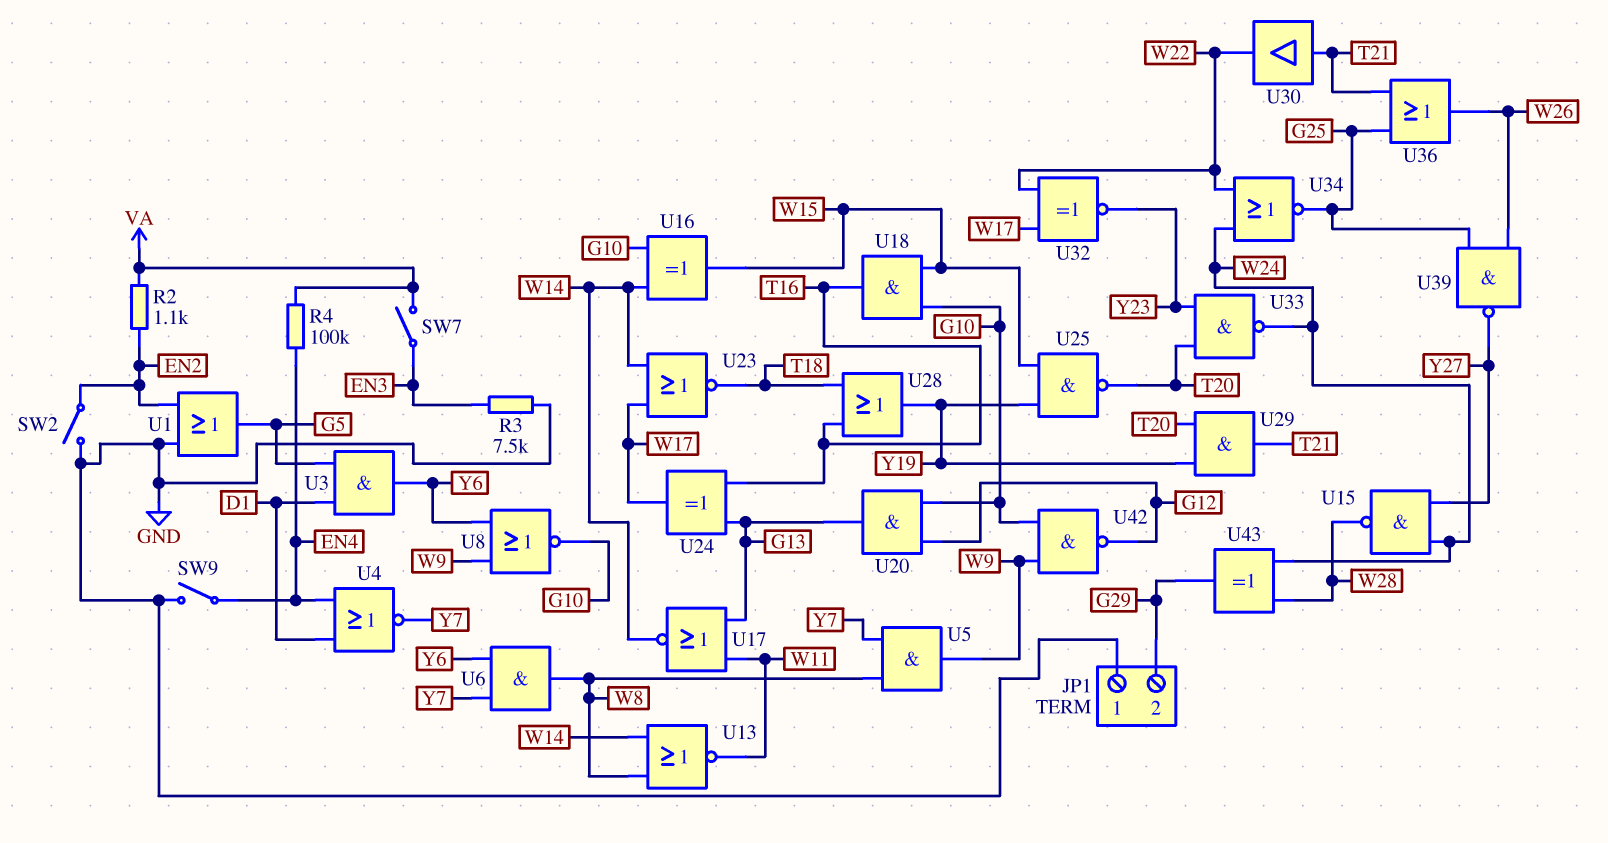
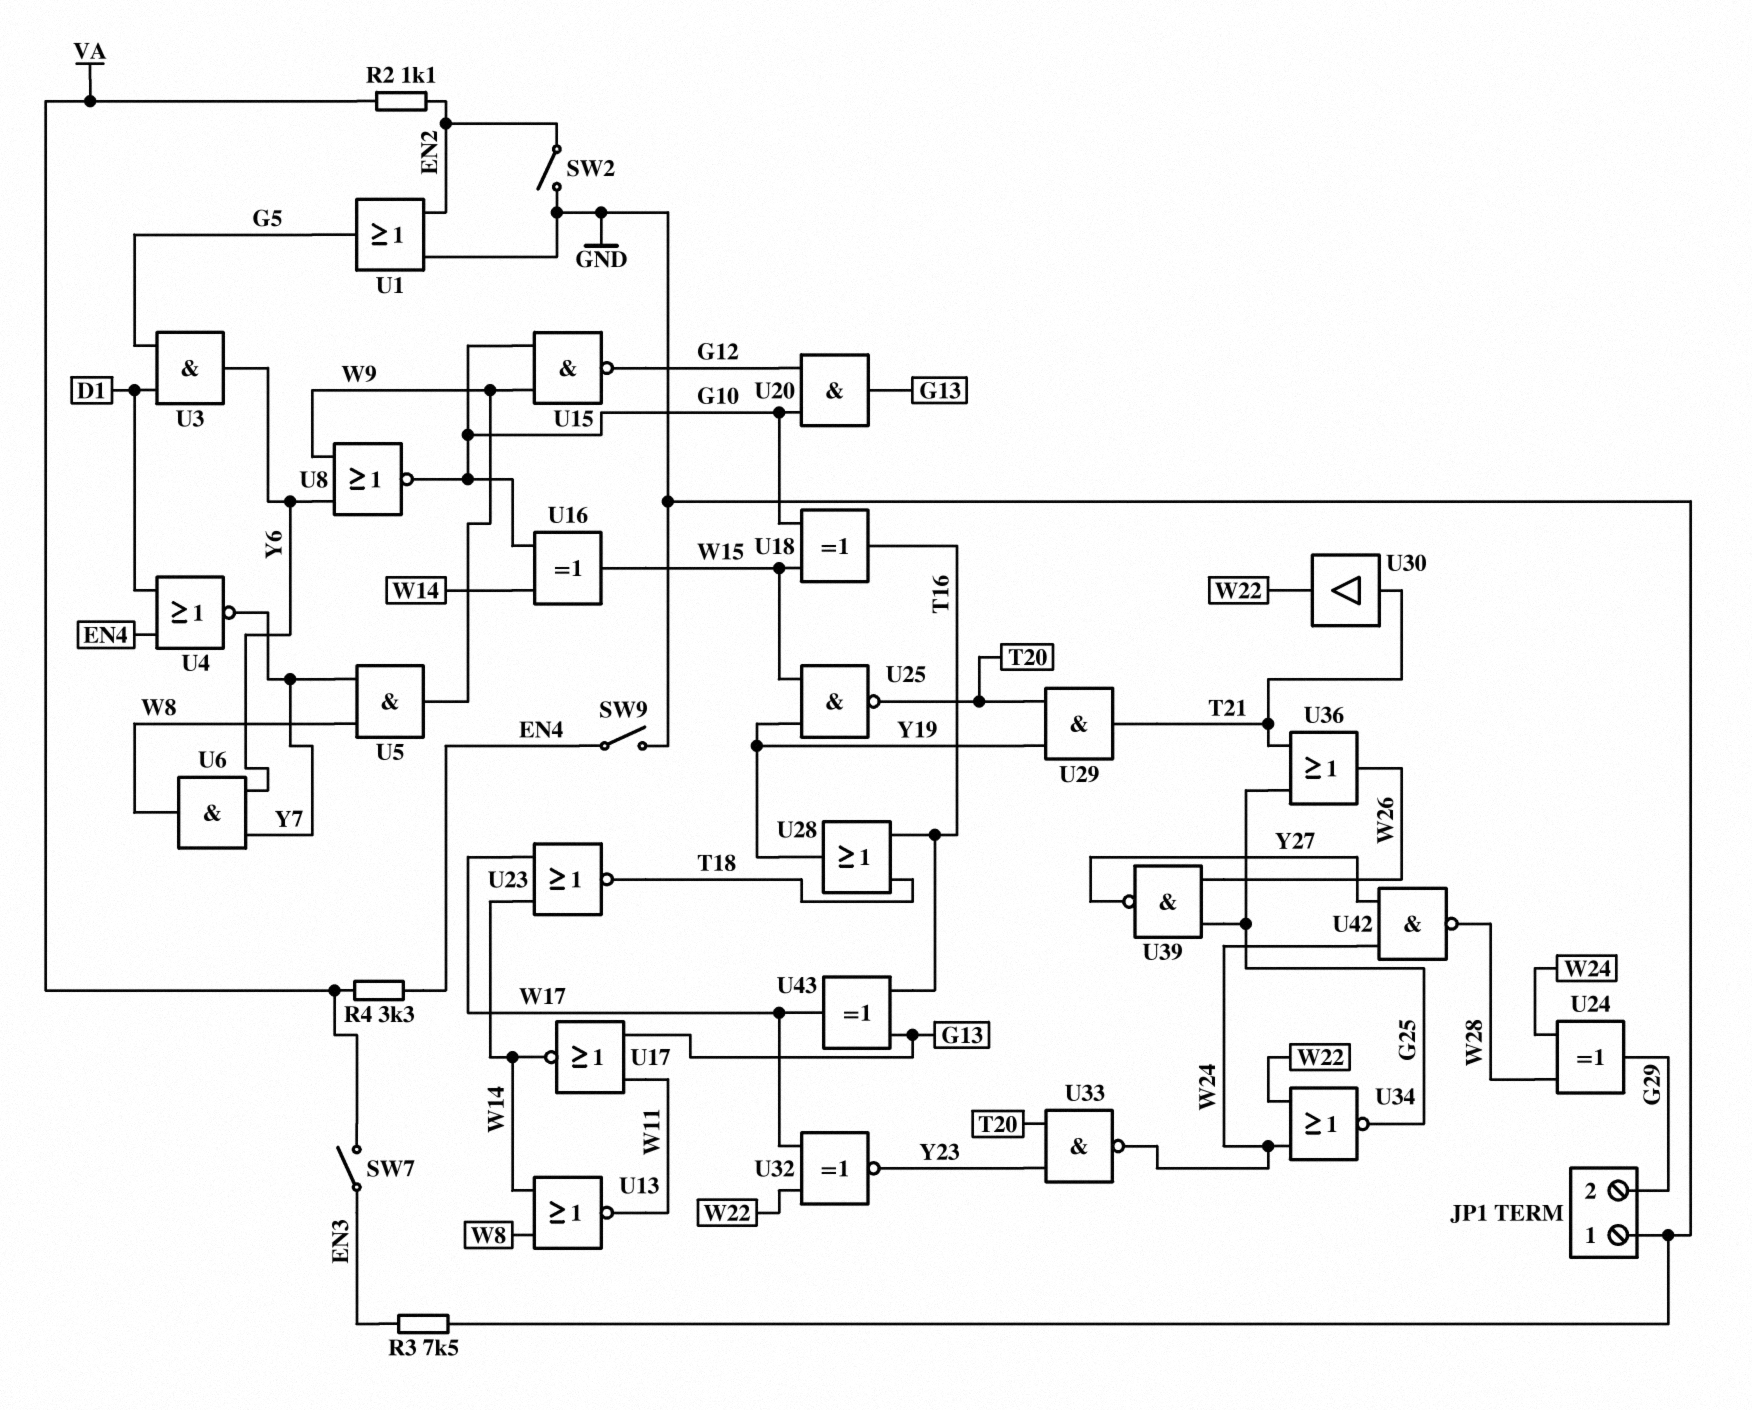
R4: 100k (EN4, VA) -> 3.3k (EN4, VA)
U15: NAND (in W24, in Y27, out W28) -> NAND (in G10, in W9, out G12)
U18: AND (in G10, in W15, out T16) -> XOR (in G10, in W15, out T16)
U24: XOR (in G13, in T16, out W17) -> XOR (in W24, in W28, out G29)
U42: NAND (in G10, in W9, out G12) -> NAND (in W24, in Y27, out W28)
U43: XOR (in W24, in W28, out G29) -> XOR (in G13, in T16, out W17)

